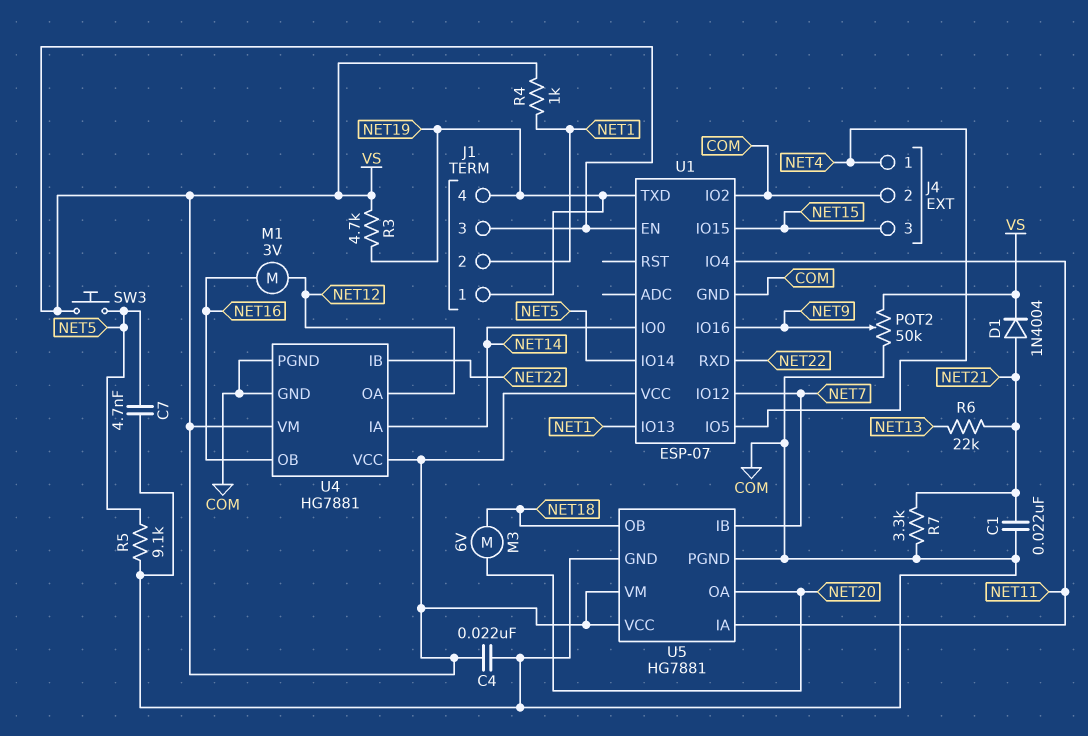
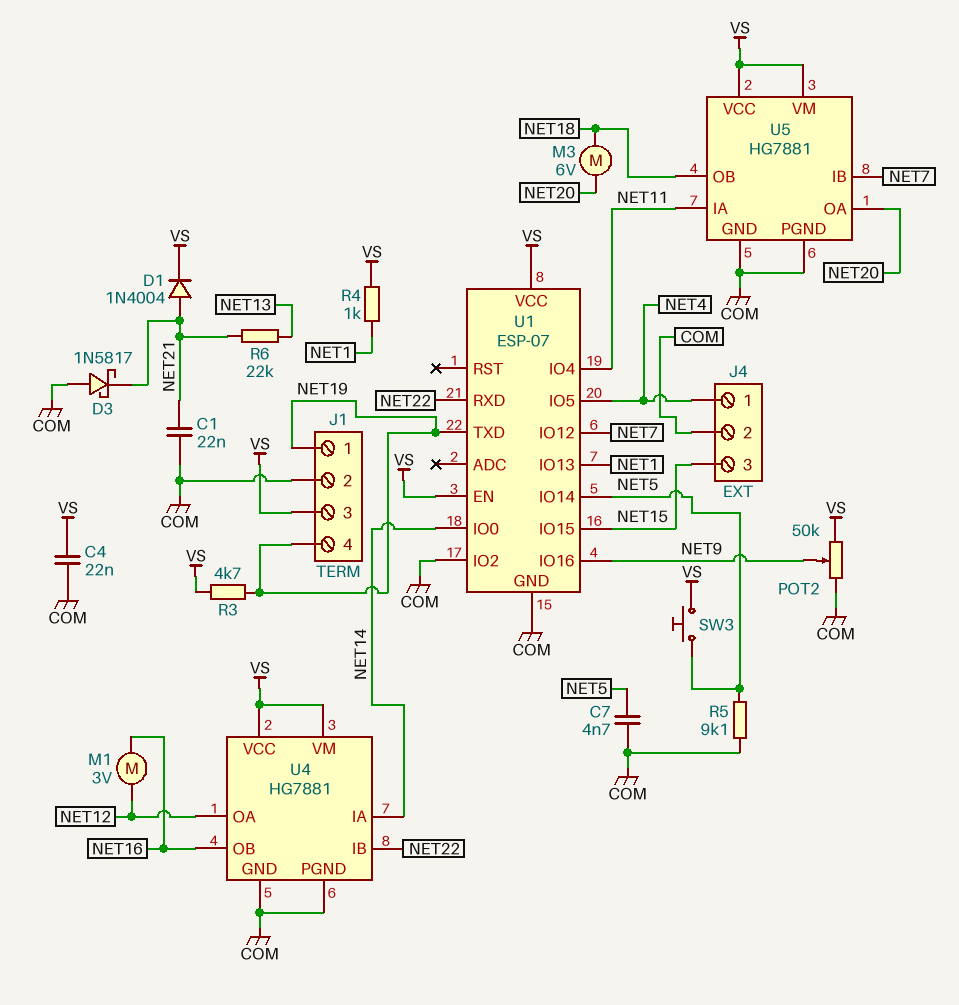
D3: none -> schottky 1N5817 (A COM, K NET21)
J1 pin 2: NET1 -> COM
R7: 3.3k (COM, NET21) -> none

